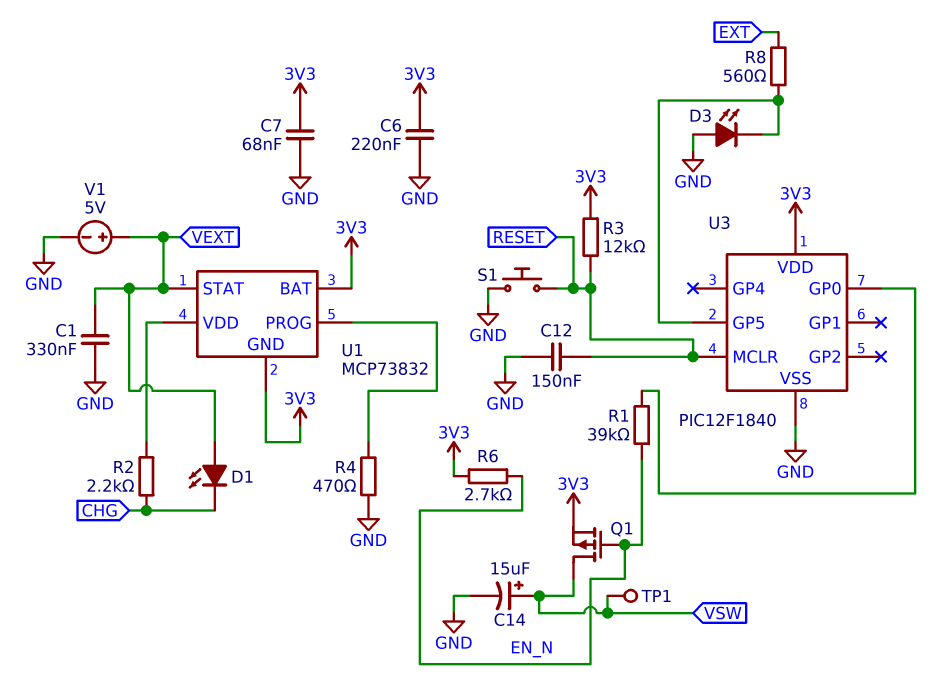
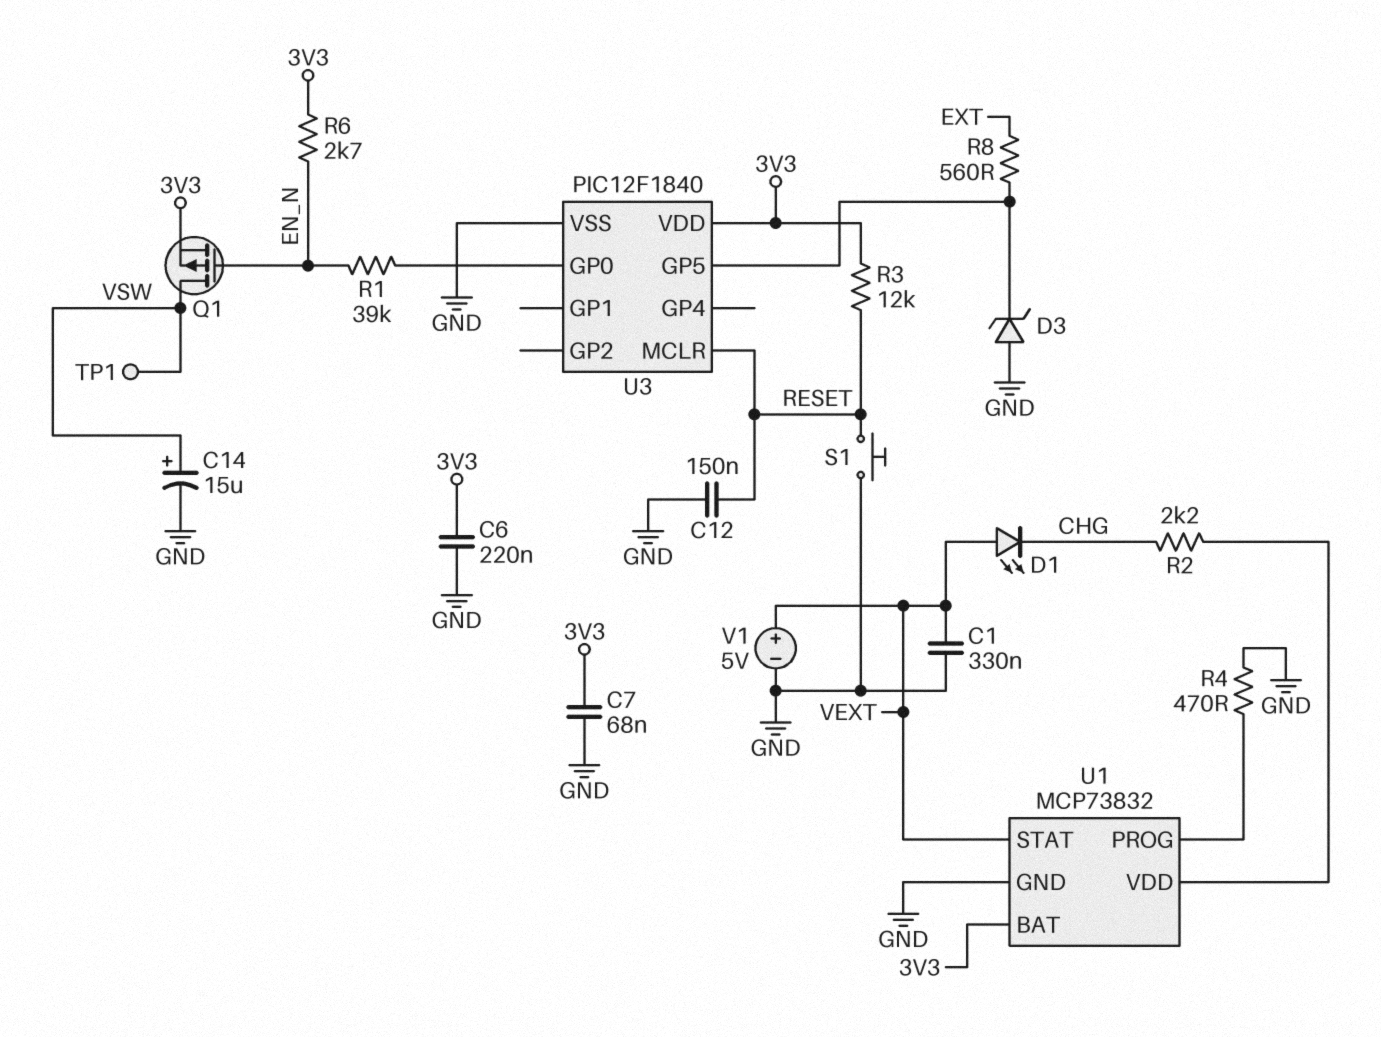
D3: LED (A GND, K U3/GP5) -> zener (A GND, K U3/GP5)
U1 pin GND: 3V3 -> GND

